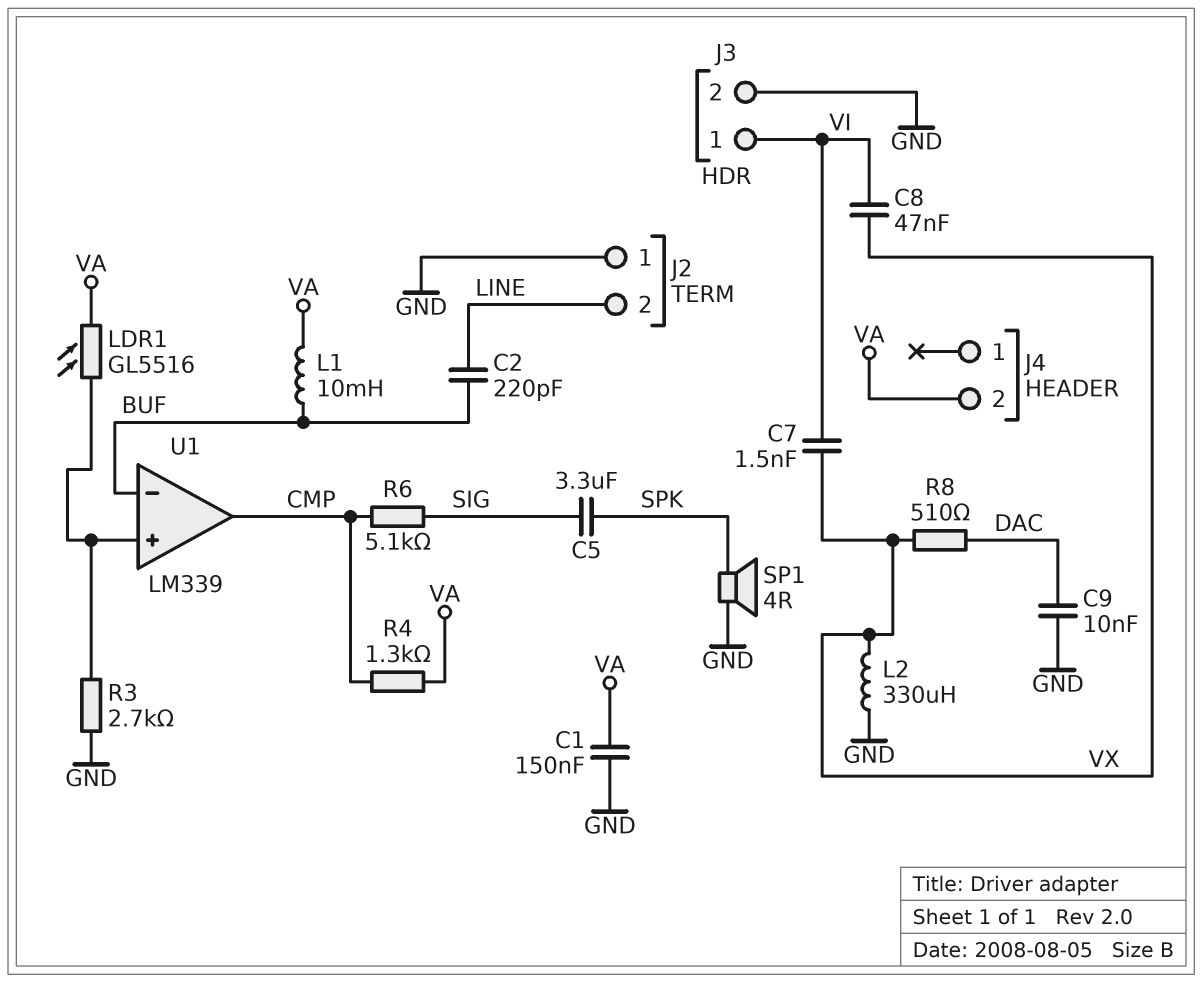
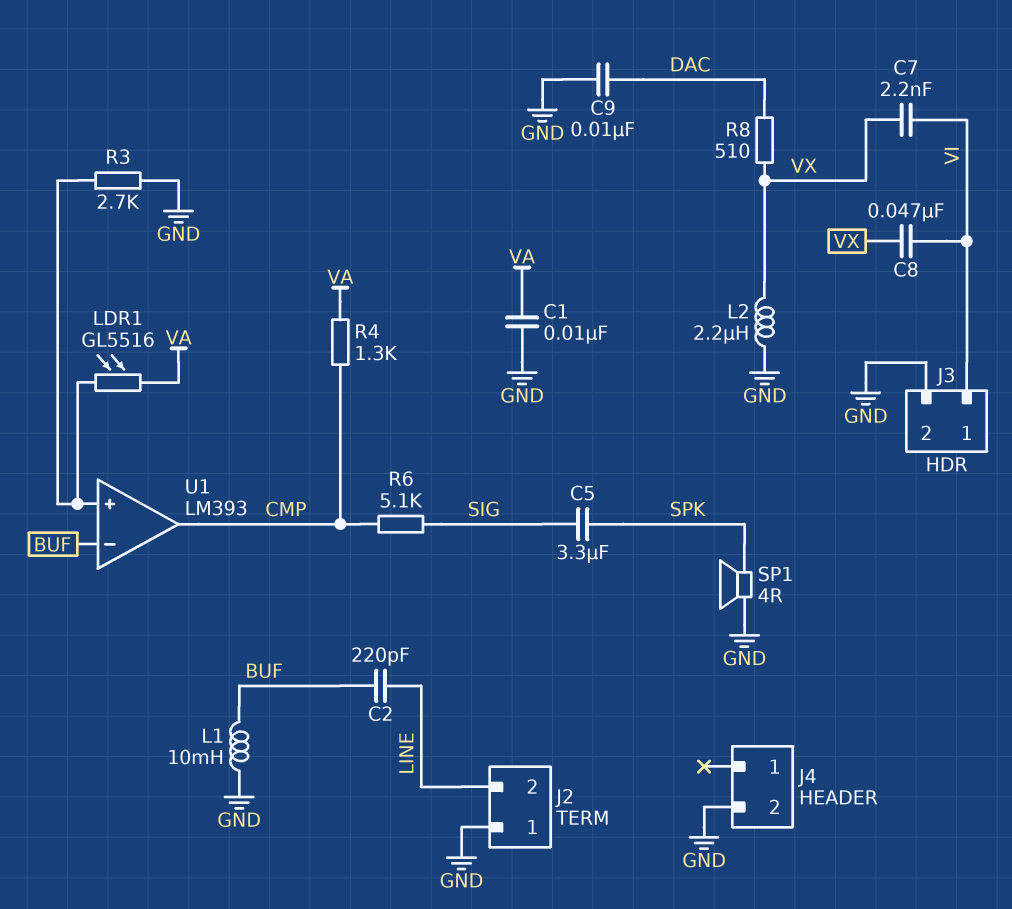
C1: 150nF (GND, VA) -> 10nF (GND, VA)
C7: 1.5nF (VI, VX) -> 2.2nF (VI, VX)
J4 pin 2: VA -> GND
L1: 10mH (BUF, VA) -> 10mH (BUF, GND)
L2: 330uH (GND, VX) -> 2.2uH (GND, VX)
U1: LM339 -> LM393

